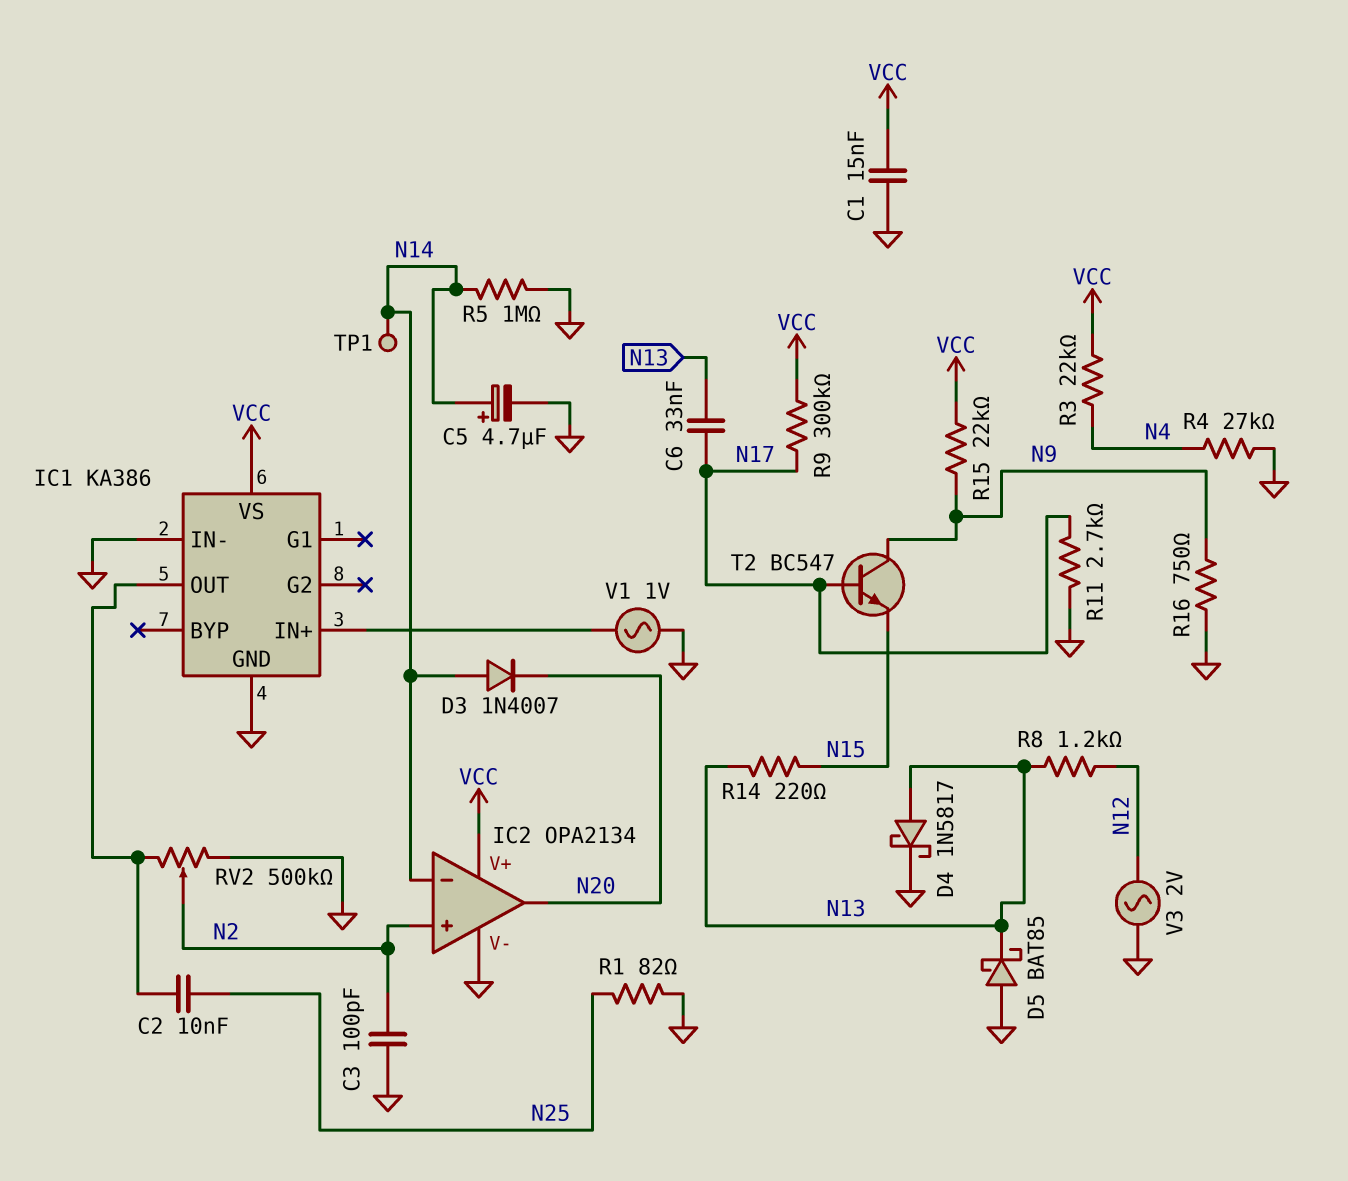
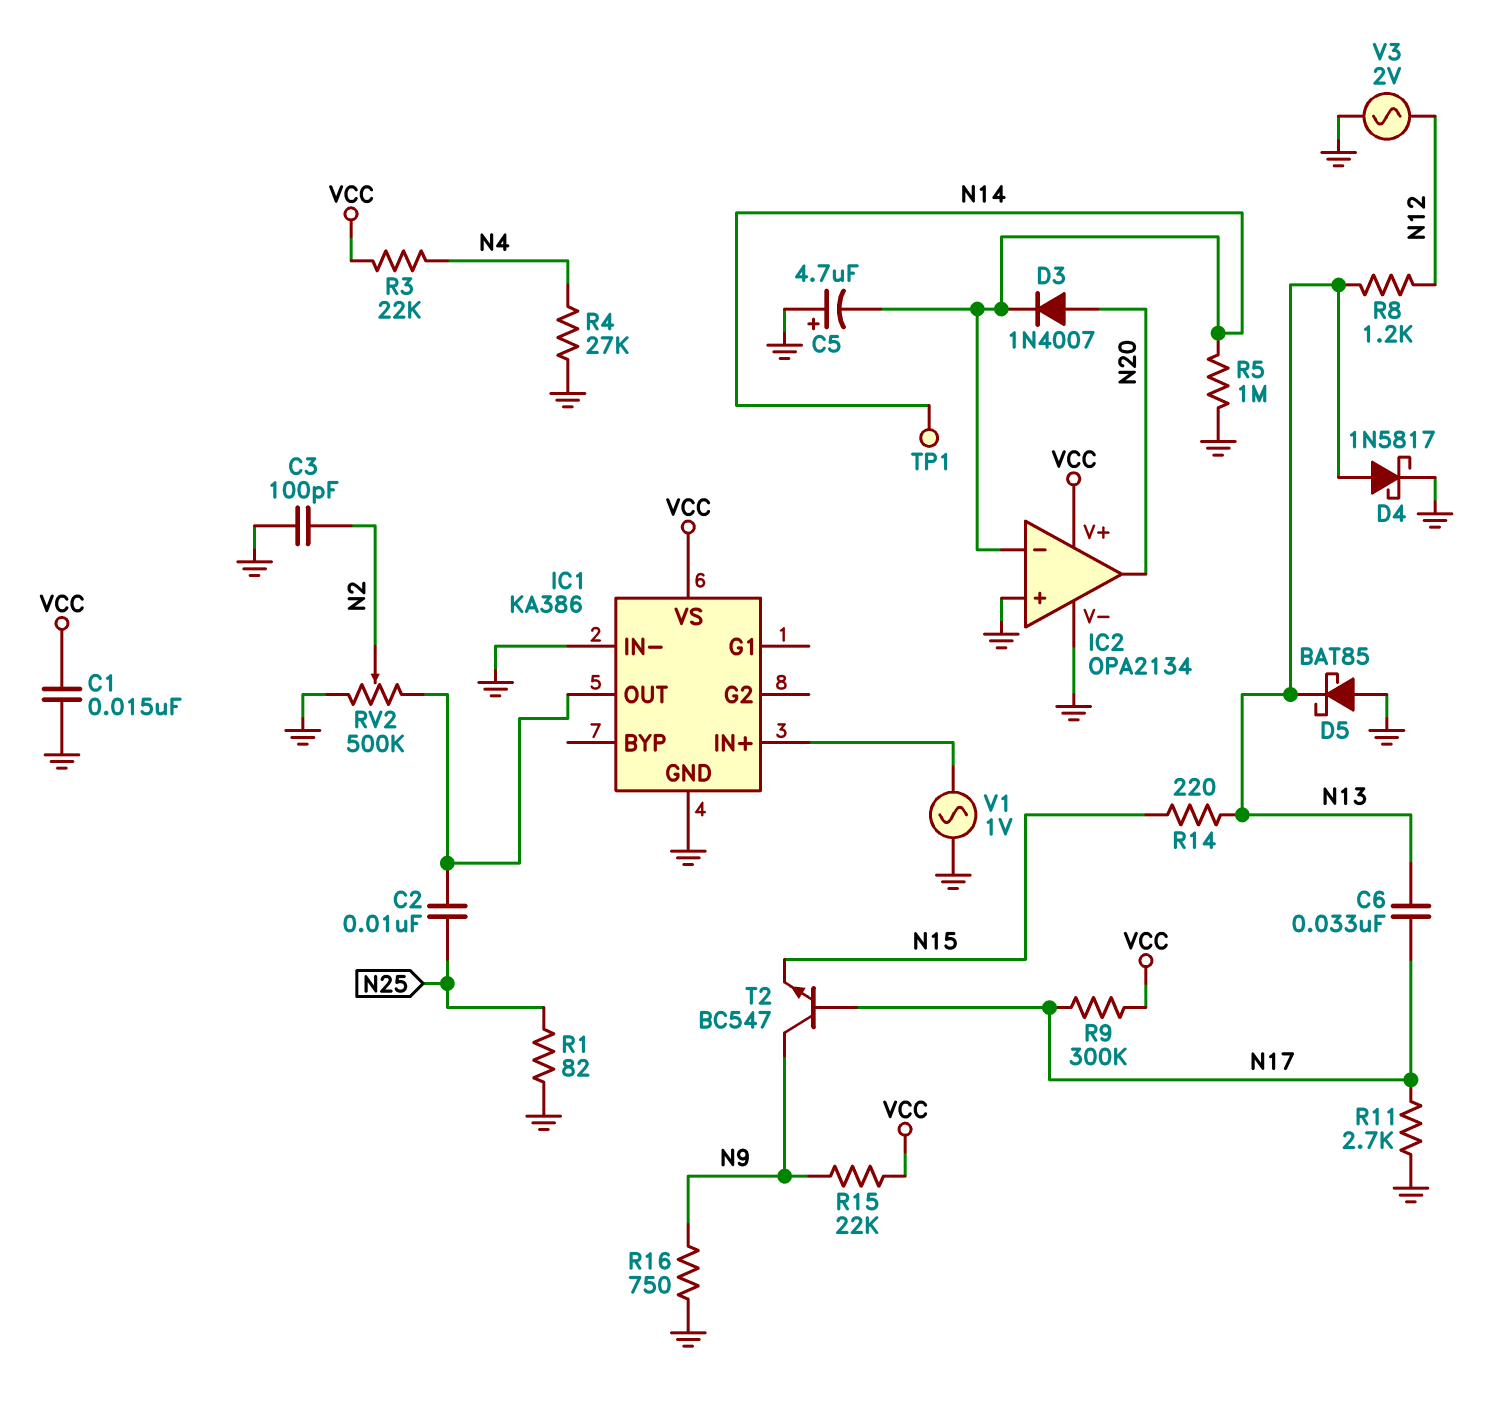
C5: 4.7uF (plus N14, minus GND) -> 4.7uF (plus GND, minus N14)
D3: diode 1N4007 (A N14, K N20) -> diode 1N4007 (A N20, K N14)
IC2 pin in+: N2 -> GND

